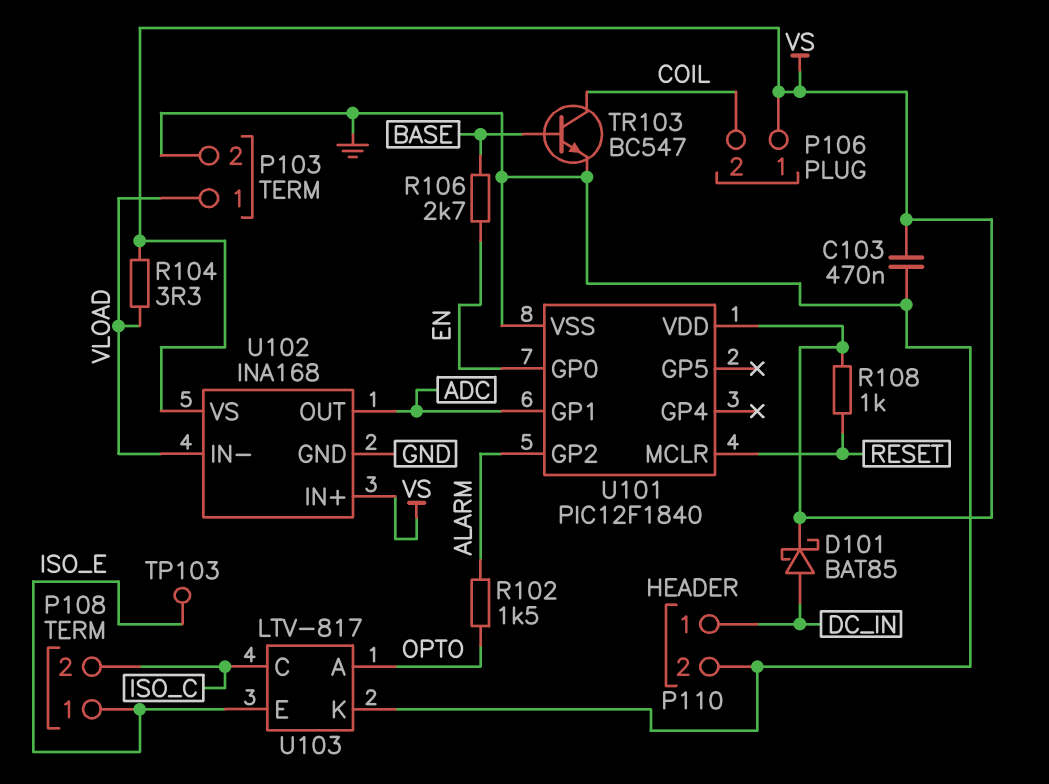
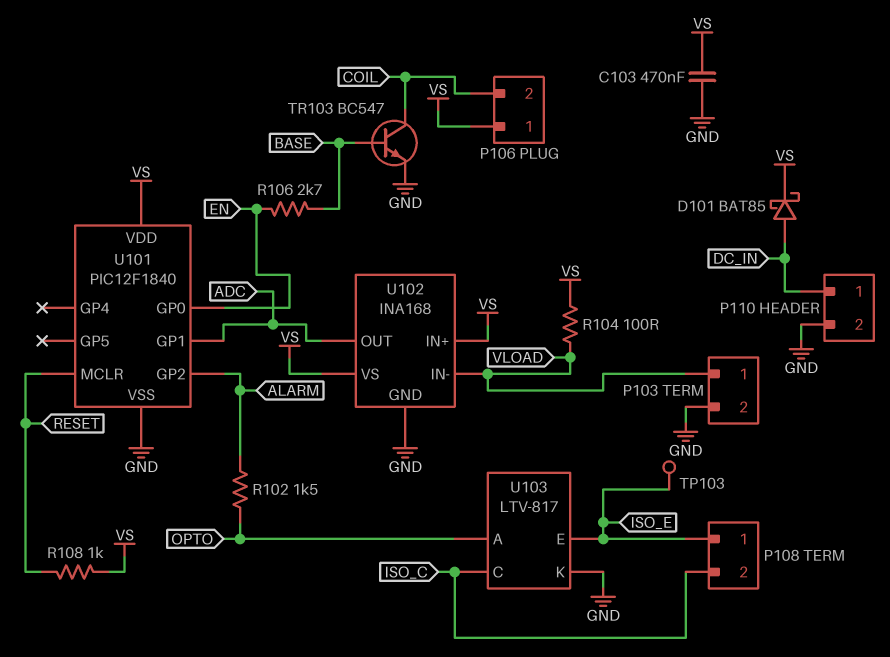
R104: 3.3 (VLOAD, VS) -> 100 (VLOAD, VS)

